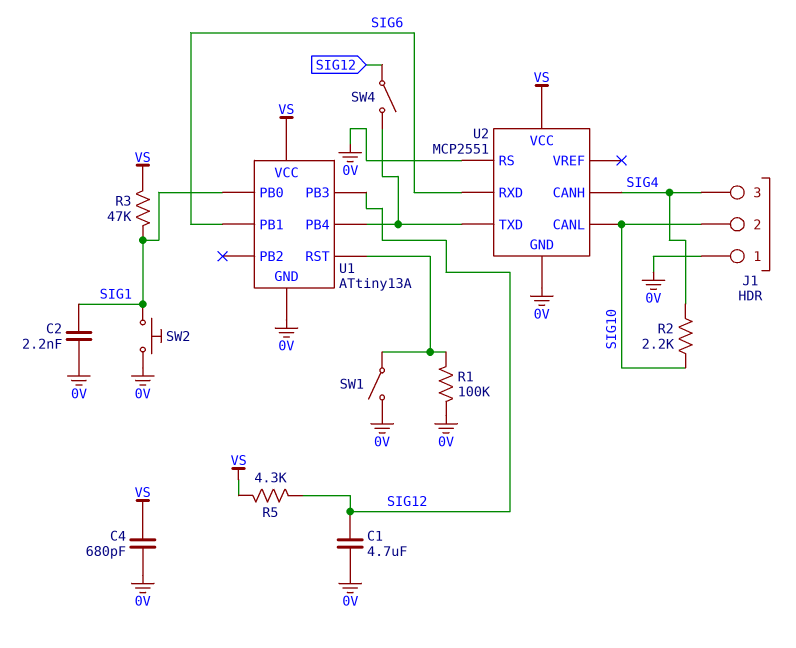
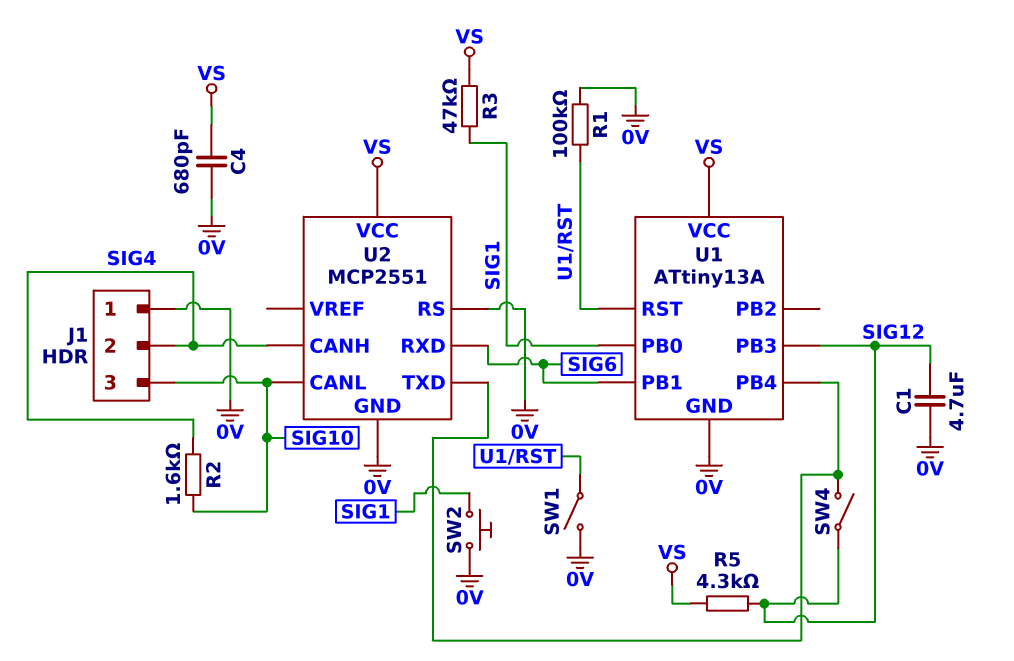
C2: 2.2nF (0V, SIG1) -> none
J1 pin 2: SIG10 -> SIG4
J1 pin 3: SIG4 -> SIG10
R2: 2.2k (SIG4, SIG10) -> 1.6k (SIG4, SIG10)

